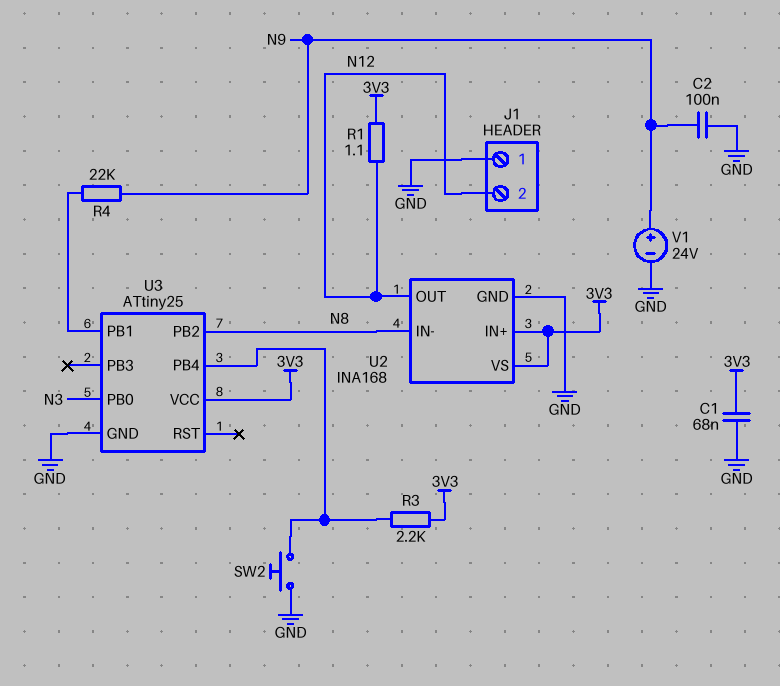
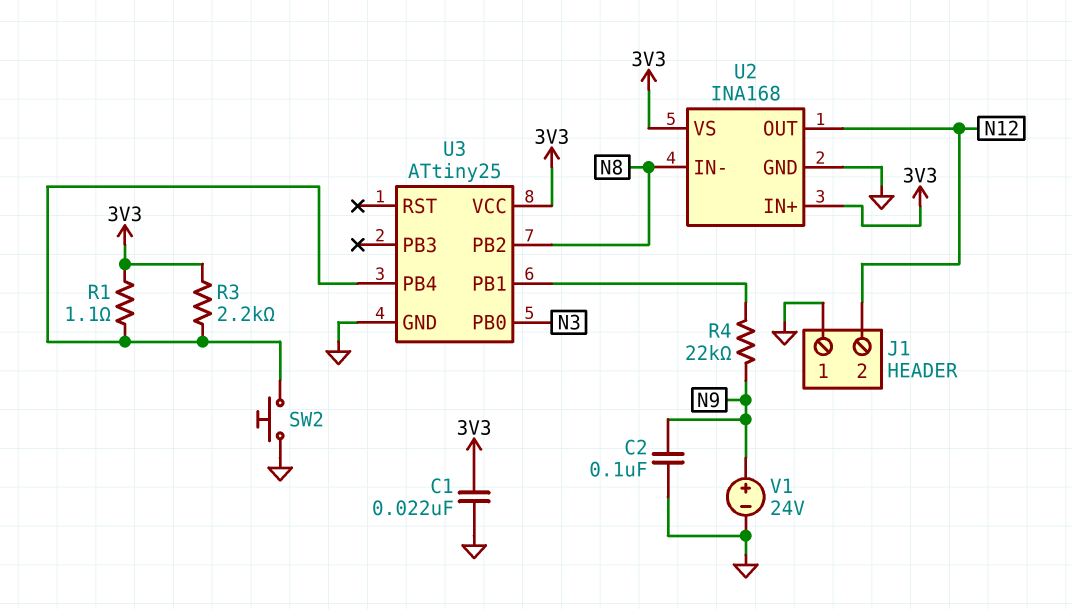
C1: 68nF (3V3, GND) -> 22nF (3V3, GND)
R1: 1.1 (3V3, N12) -> 1.1 (3V3, U3/PB4)

